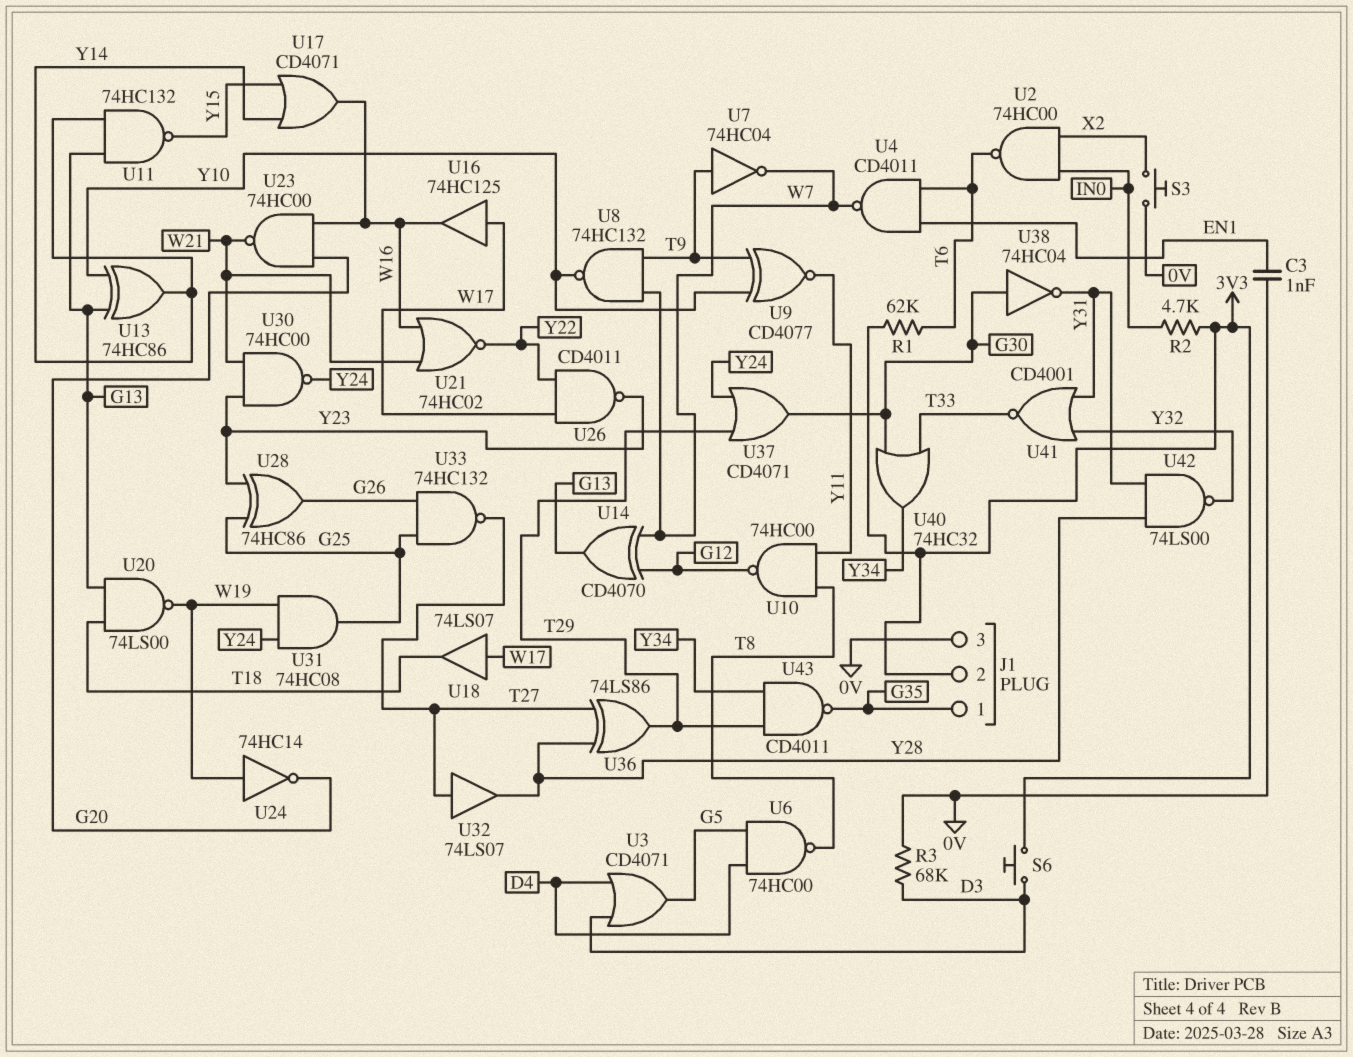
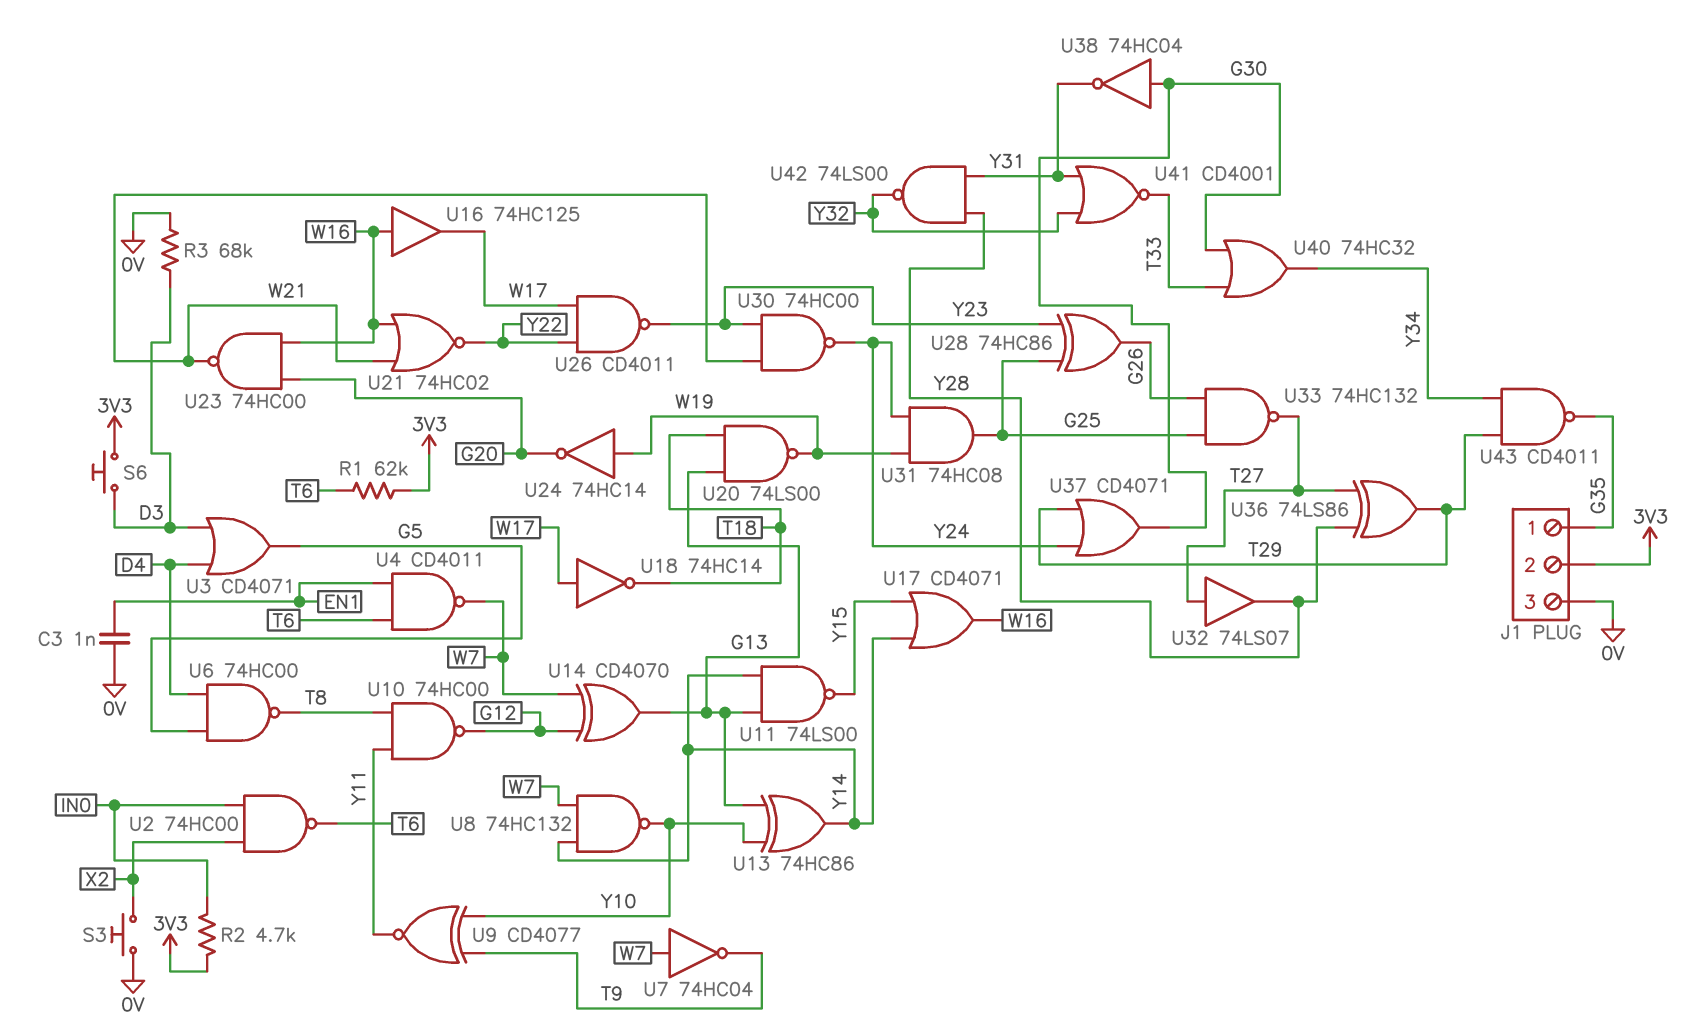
U7: NOT 74HC04 (in T9, out W7) -> NOT 74HC04 (in W7, out T9)
U8: NAND 74HC132 (in T9, in W7, out Y10) -> NAND 74HC132 (in W7, in Y14, out Y10)
U11: NAND 74HC132 (in G13, in Y14, out Y15) -> NAND 74LS00 (in G13, in Y14, out Y15)
U16: buffer 74HC125 (in W17, out W16) -> buffer 74HC125 (in W16, out W17)
U18: buffer 74LS07 (in W17, out T18) -> NOT 74HC14 (in W17, out T18)

